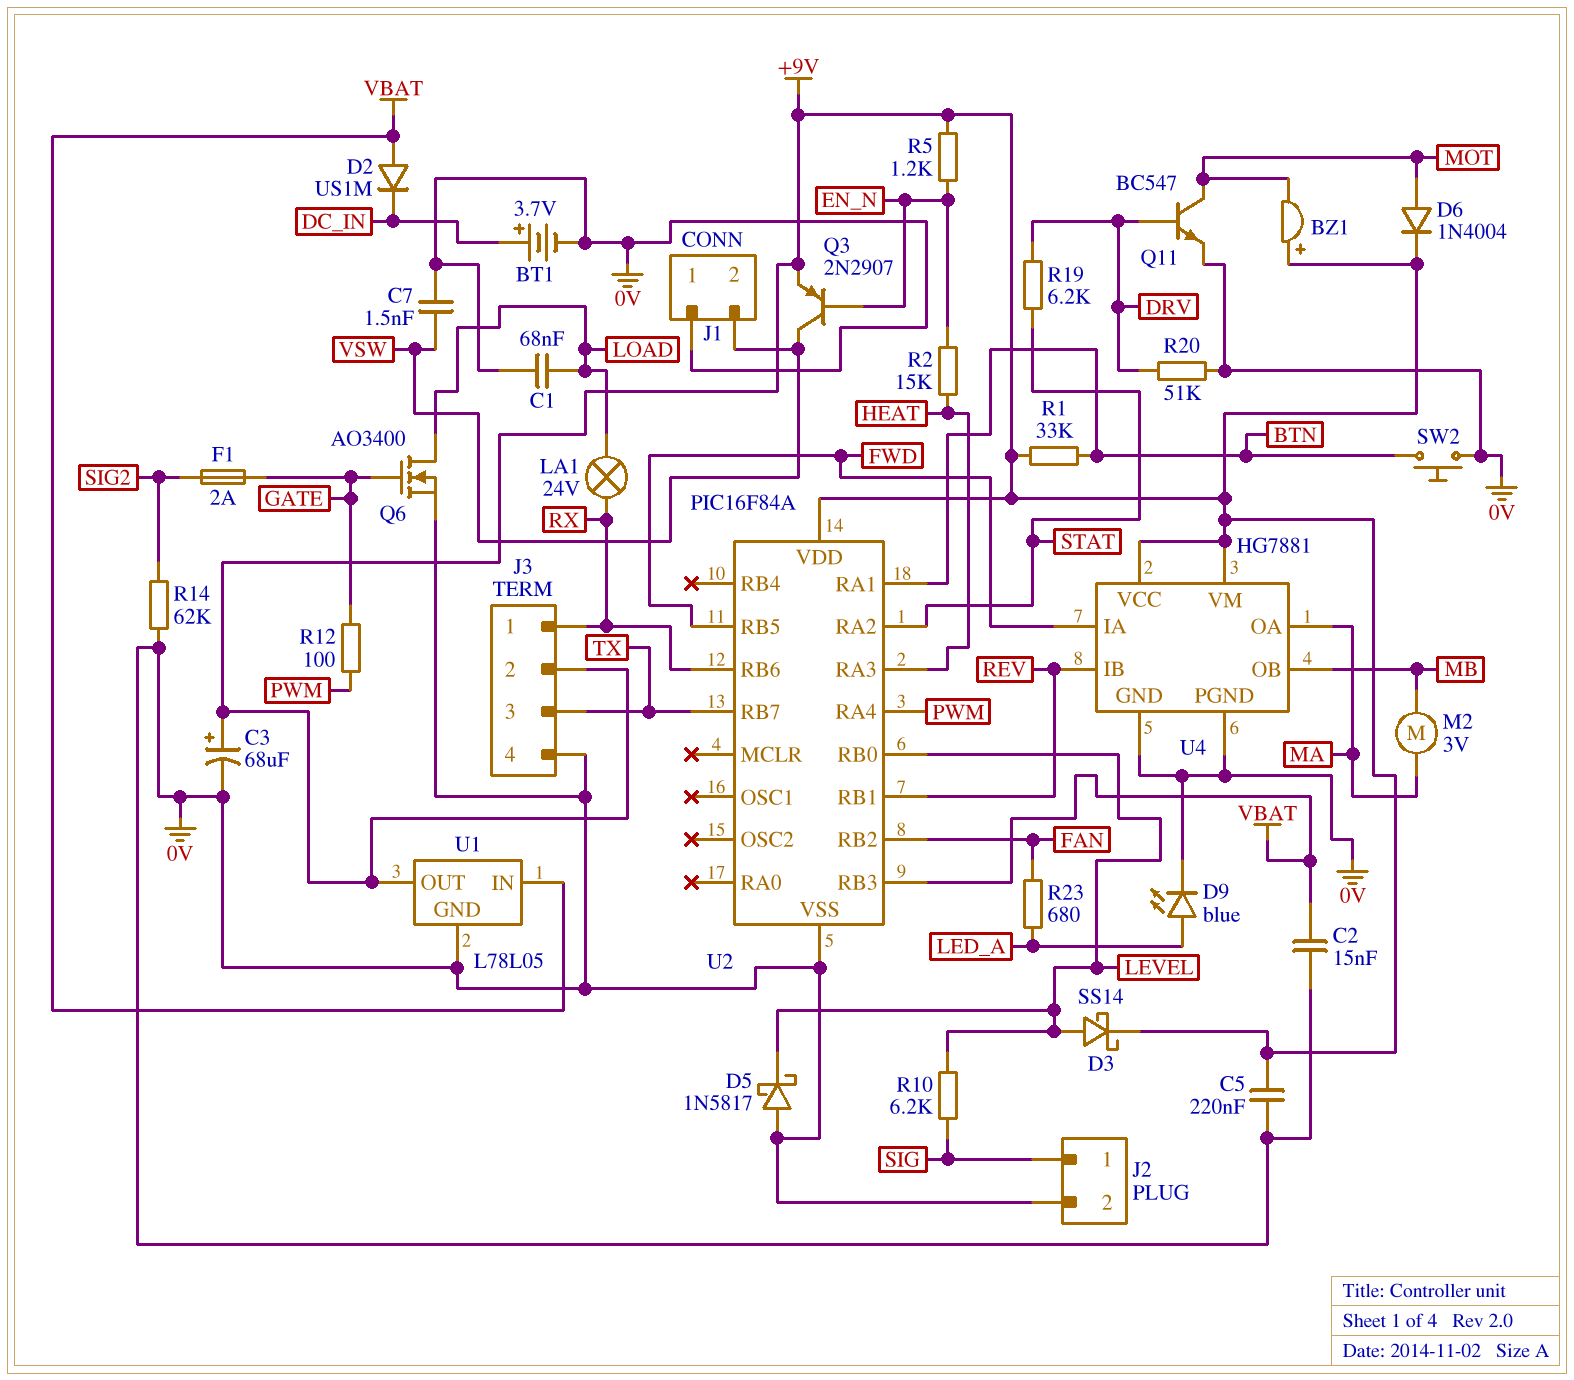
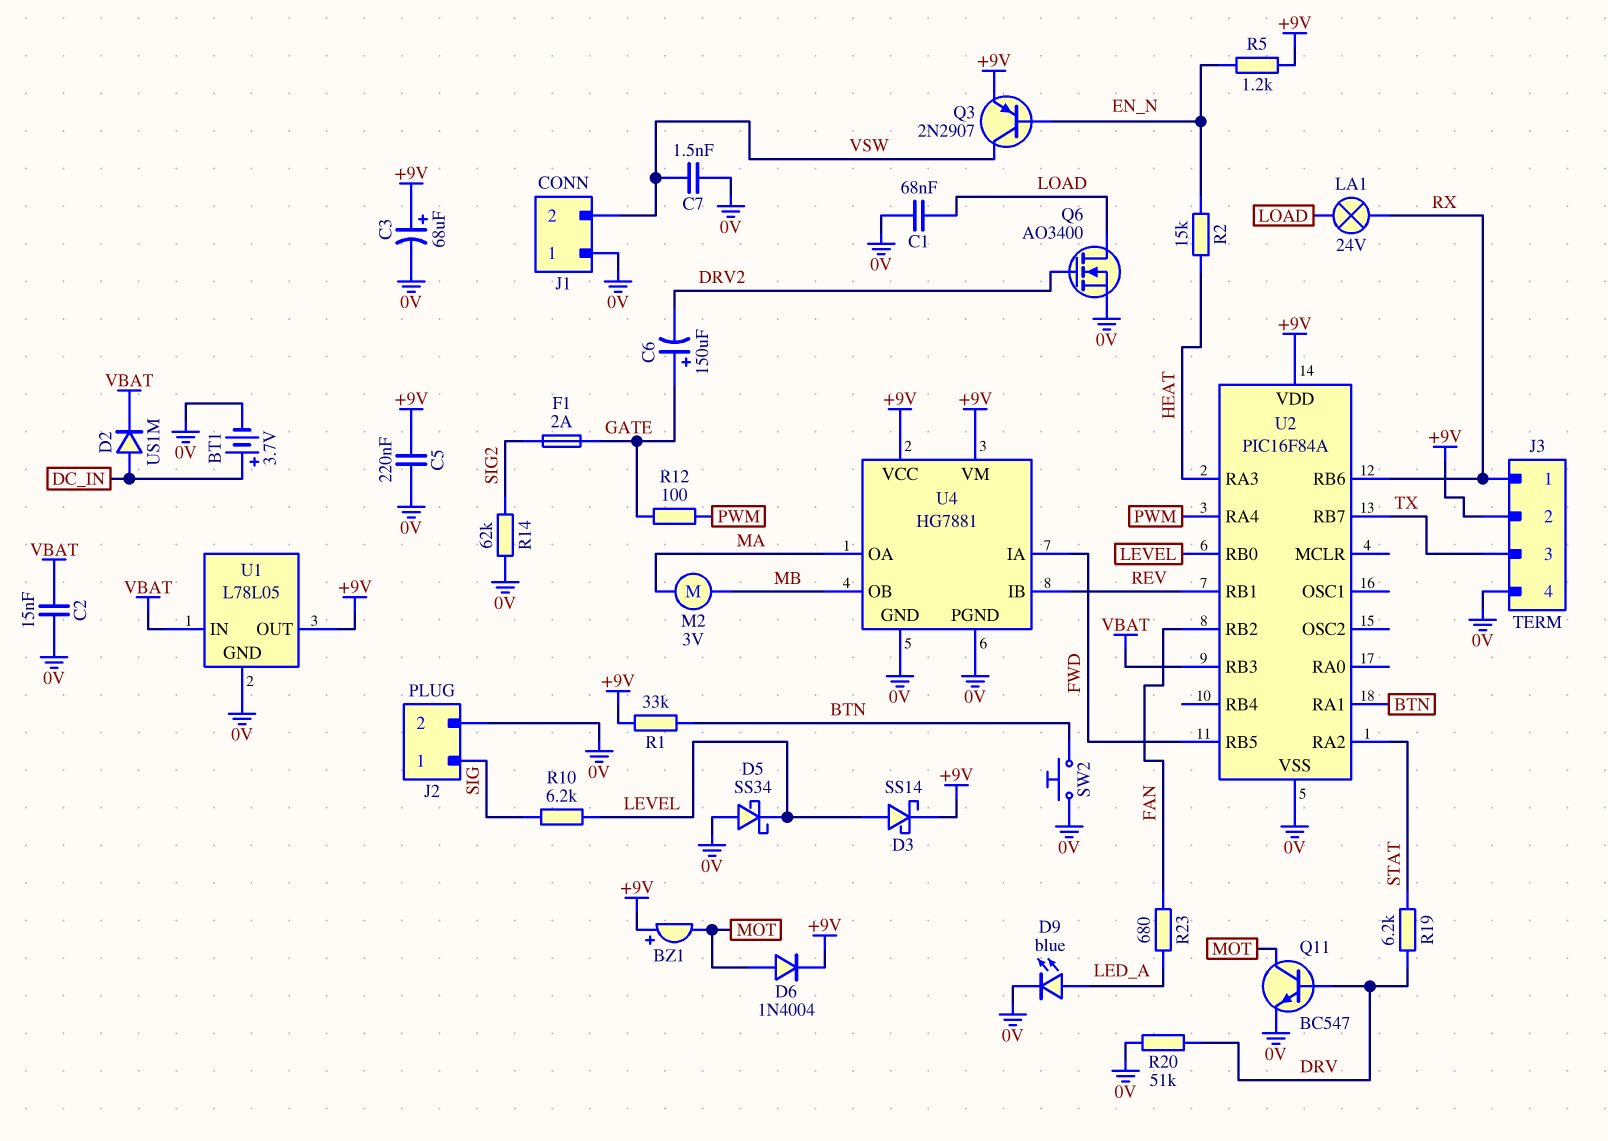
C6: none -> 150uF (plus GATE, minus DRV2)
D2: diode US1M (A VBAT, K DC_IN) -> diode US1M (A DC_IN, K VBAT)
D5: schottky 1N5817 (A 0V, K LEVEL) -> schottky SS34 (A 0V, K LEVEL)
Q6: NMOS AO3400 (G GATE, D LOAD, S 0V) -> NMOS AO3400 (G DRV2, D LOAD, S 0V)

